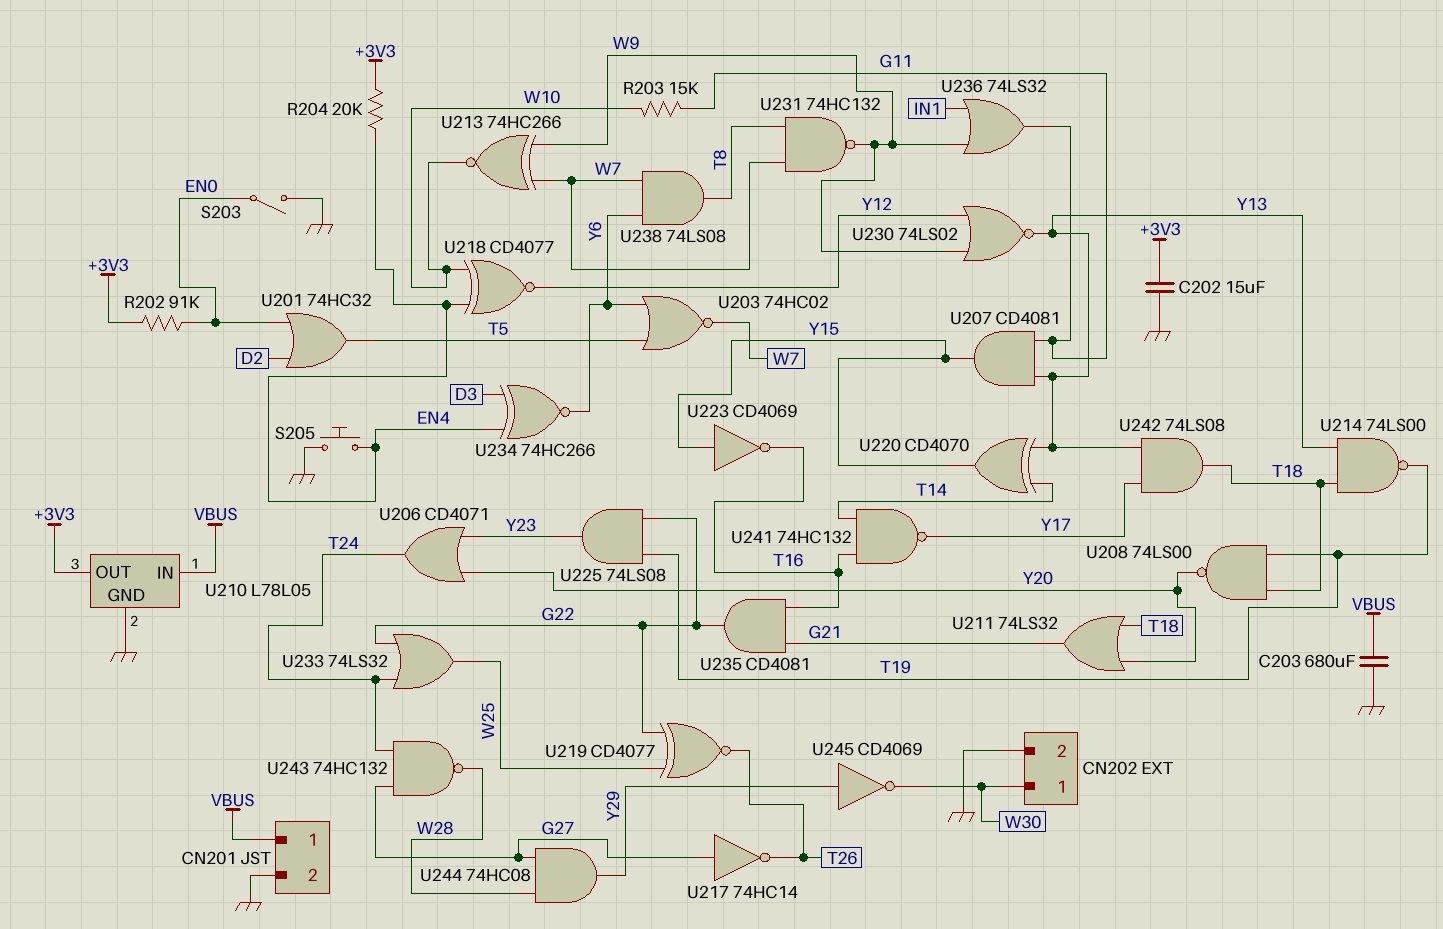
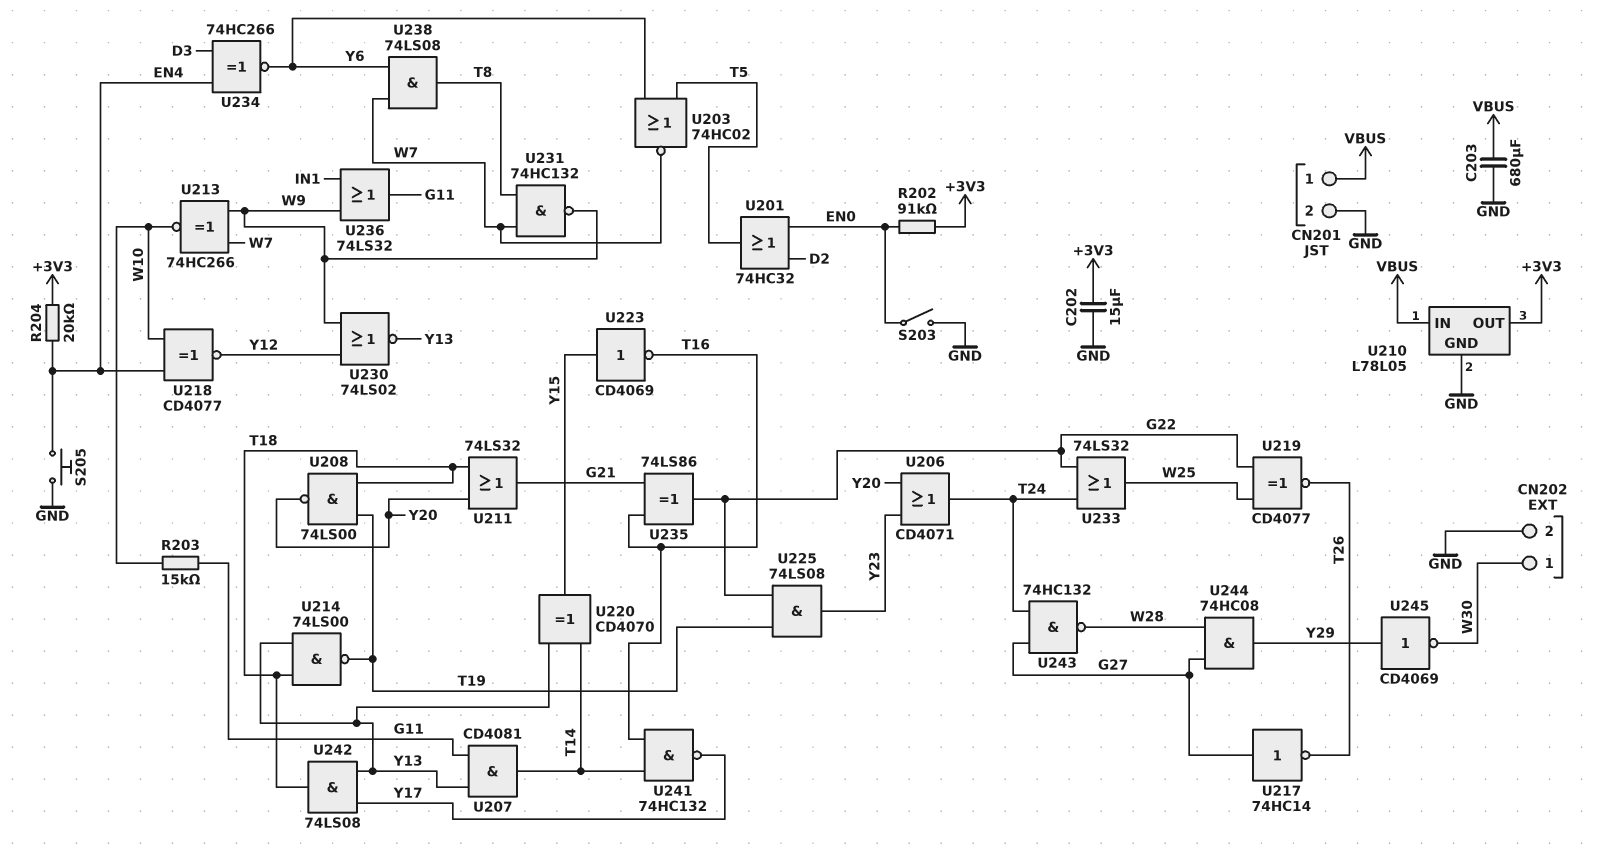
U207: AND CD4081 (in G11, in Y13, out Y15) -> AND CD4081 (in G11, in Y13, out T14)
U235: AND CD4081 (in G21, in T16, out G22) -> XOR 74LS86 (in G21, in T16, out G22)

